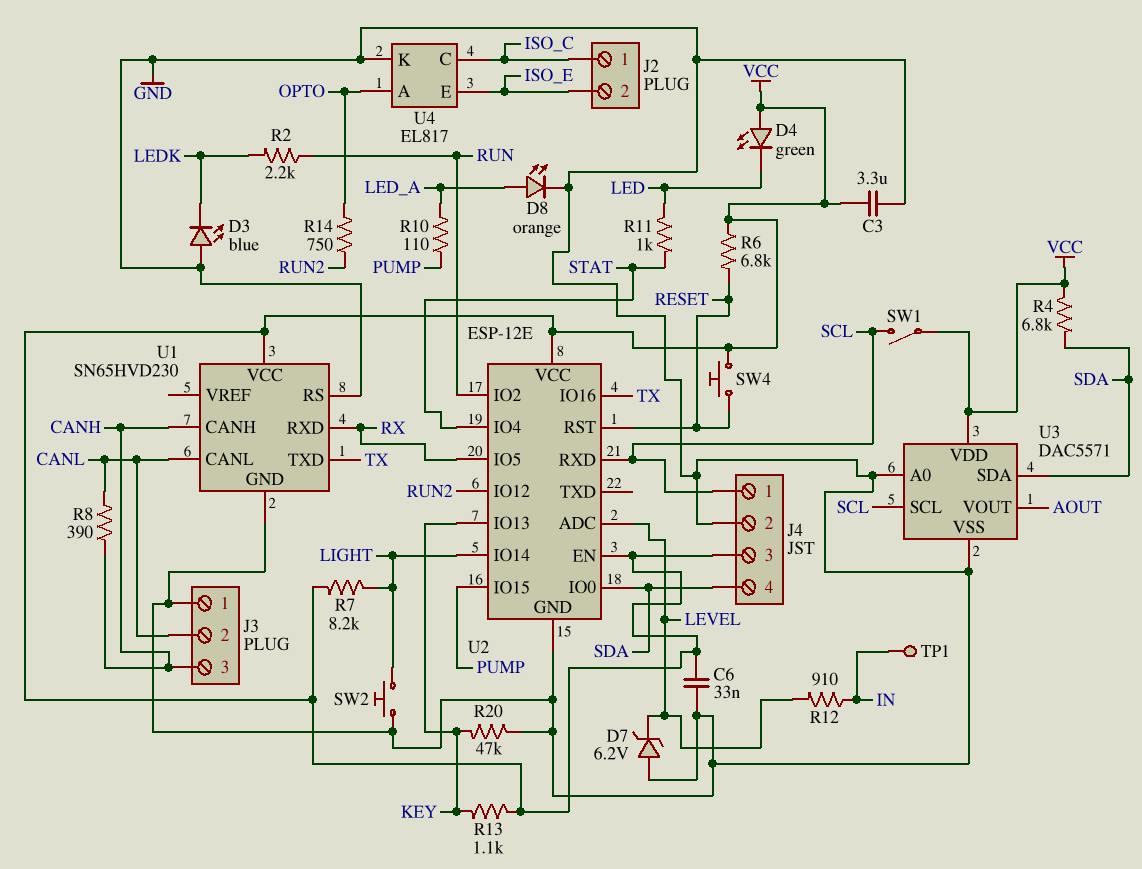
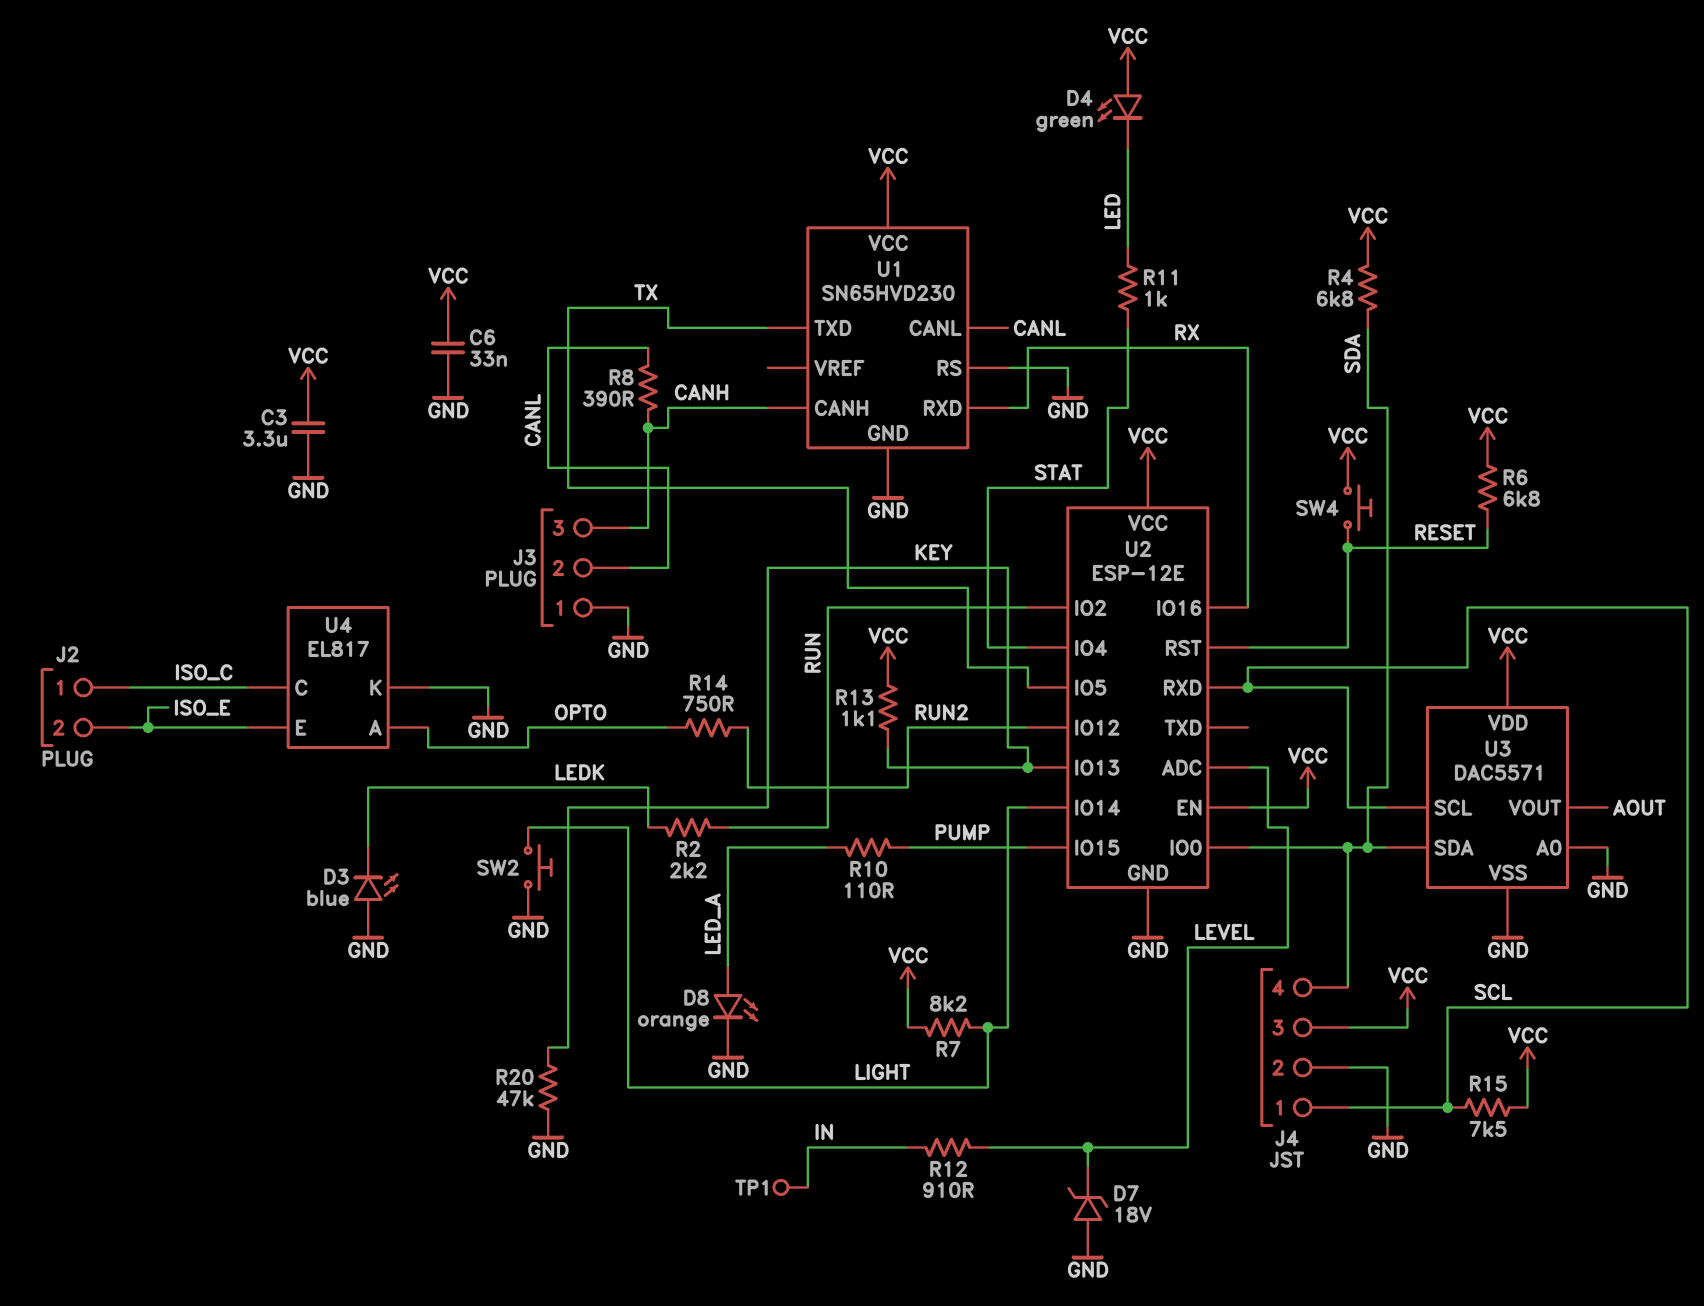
D7: zener 6.2V (A GND, K LEVEL) -> zener 18V (A GND, K LEVEL)
R15: none -> 7.5k (SCL, VCC)
SW1: switch (SCL, VCC) -> none
U2 pin IO5: RX -> TX
U2 pin IO16: TX -> RX

